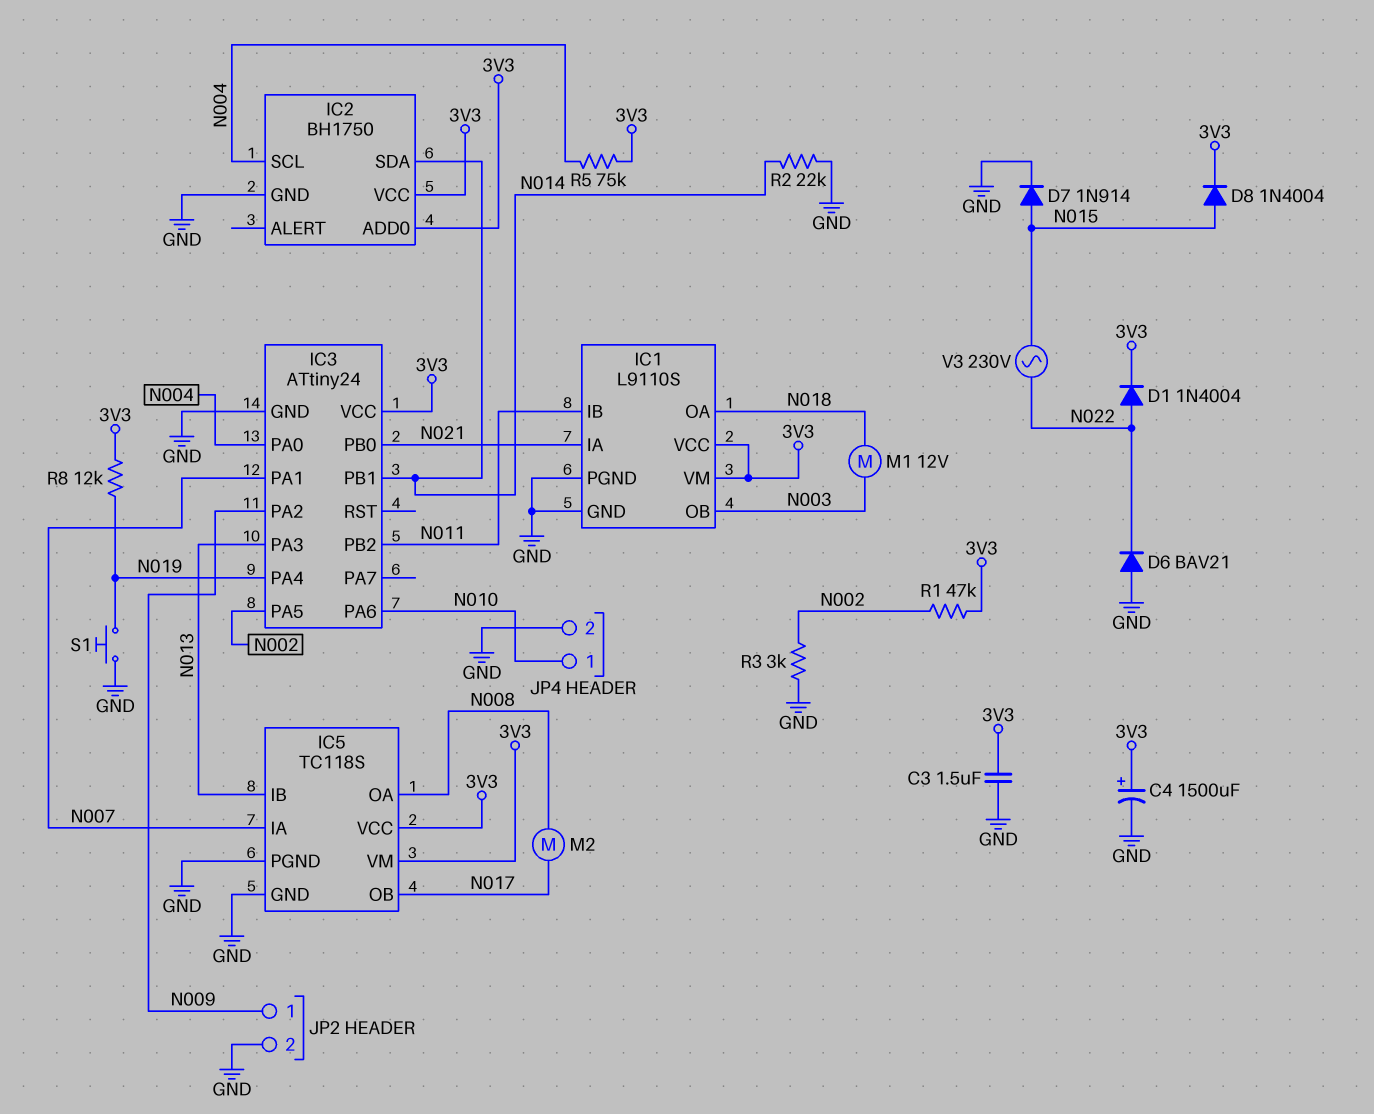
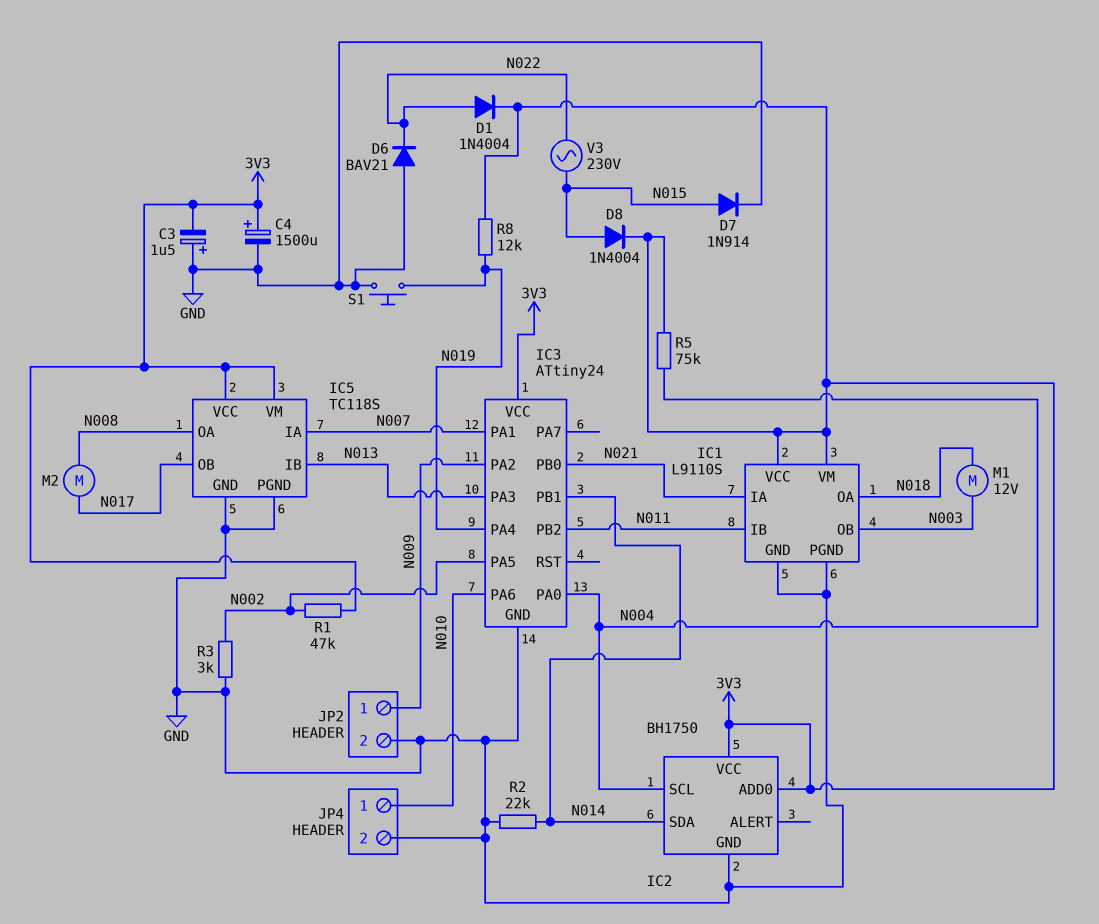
C3: 1.5uF (3V3, GND) -> 1.5uF (plus GND, minus 3V3)

